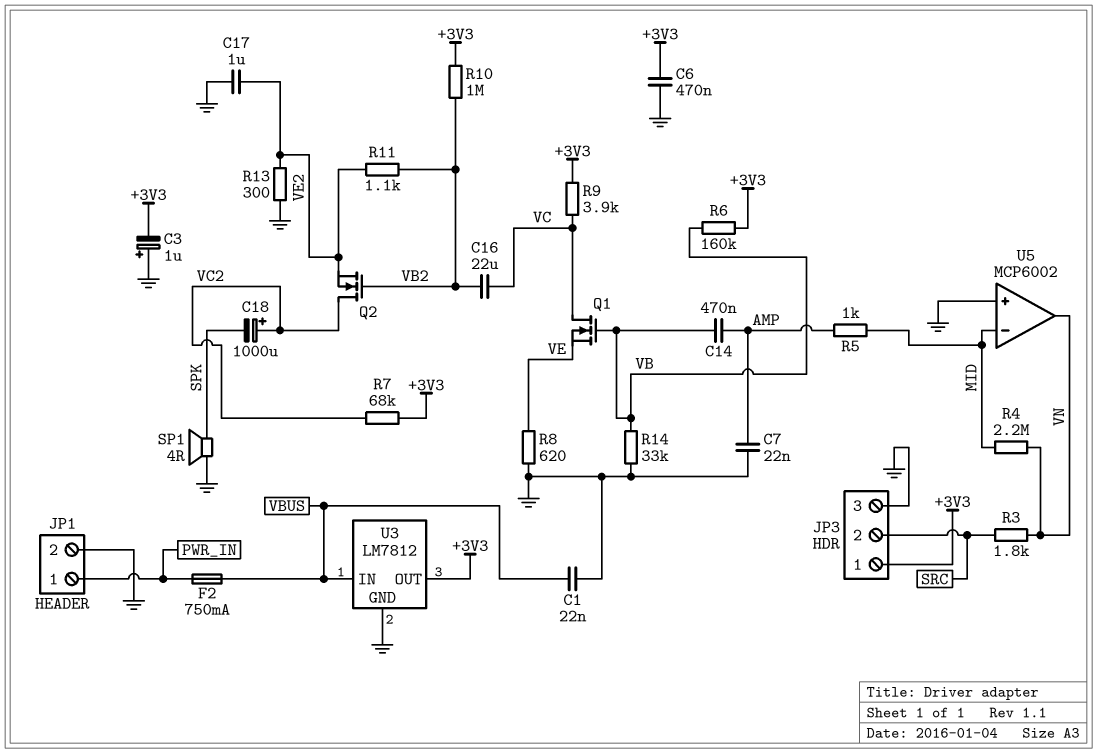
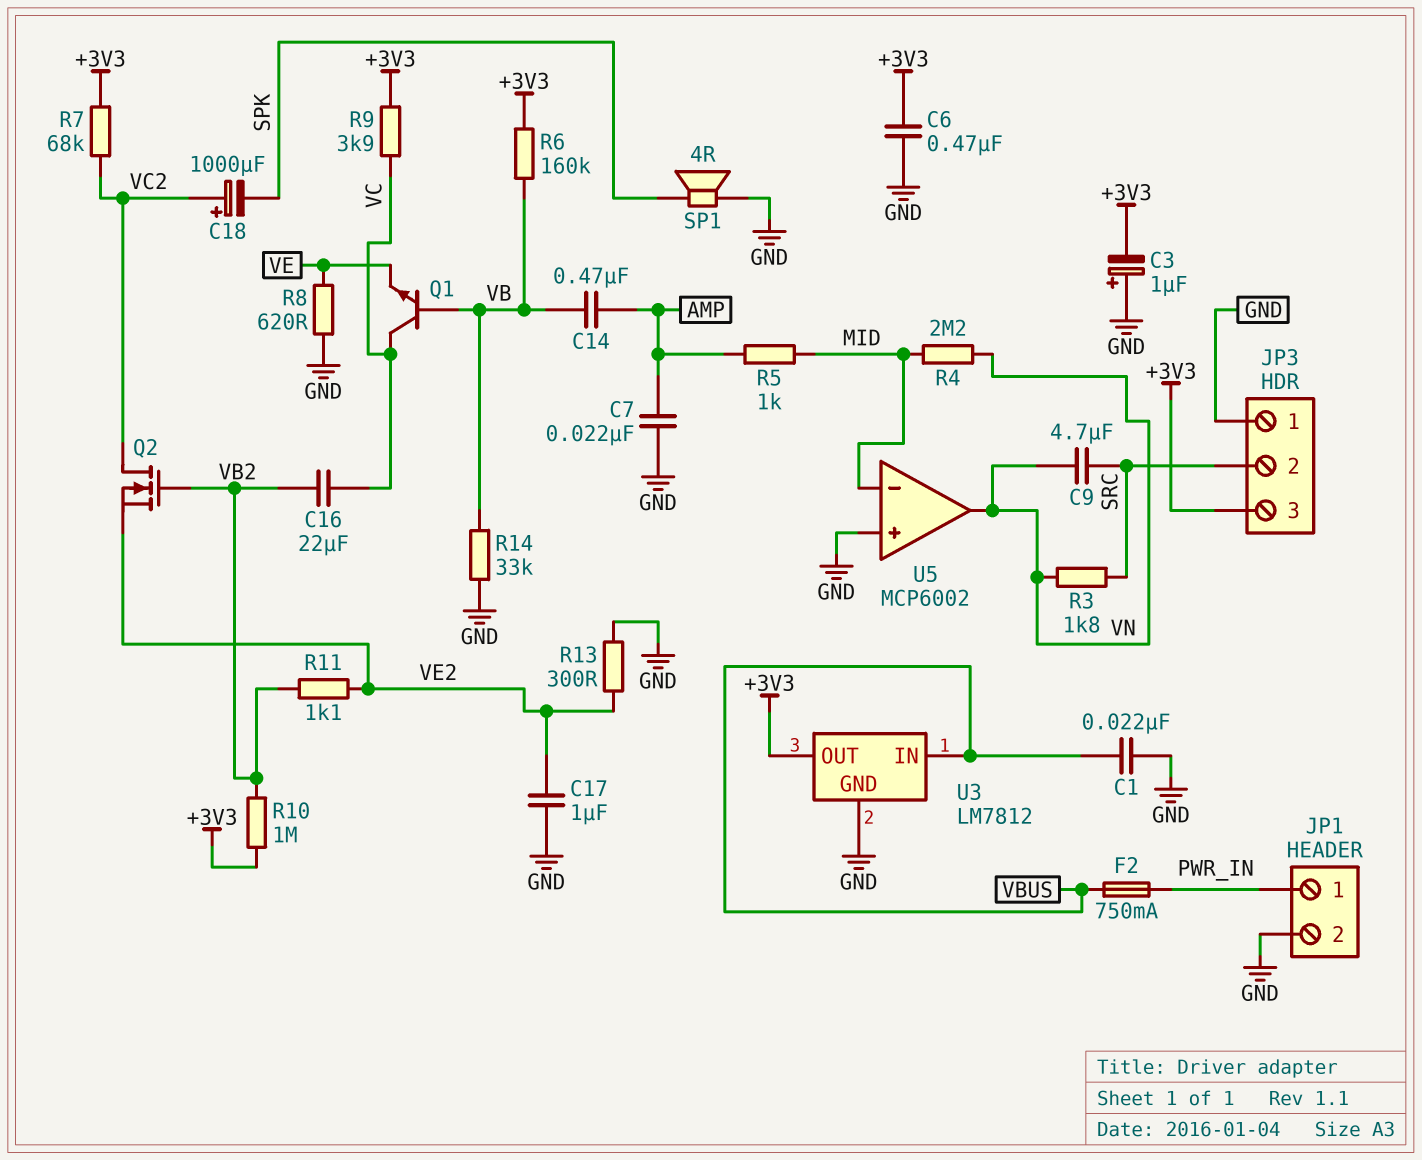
C9: none -> 4.7uF (SRC, VN)
JP3 pin 1: +3V3 -> GND
JP3 pin 3: GND -> +3V3
Q1: NMOS (G VB, D VC, S VE) -> NPN (B VB, C VC, E VE)

